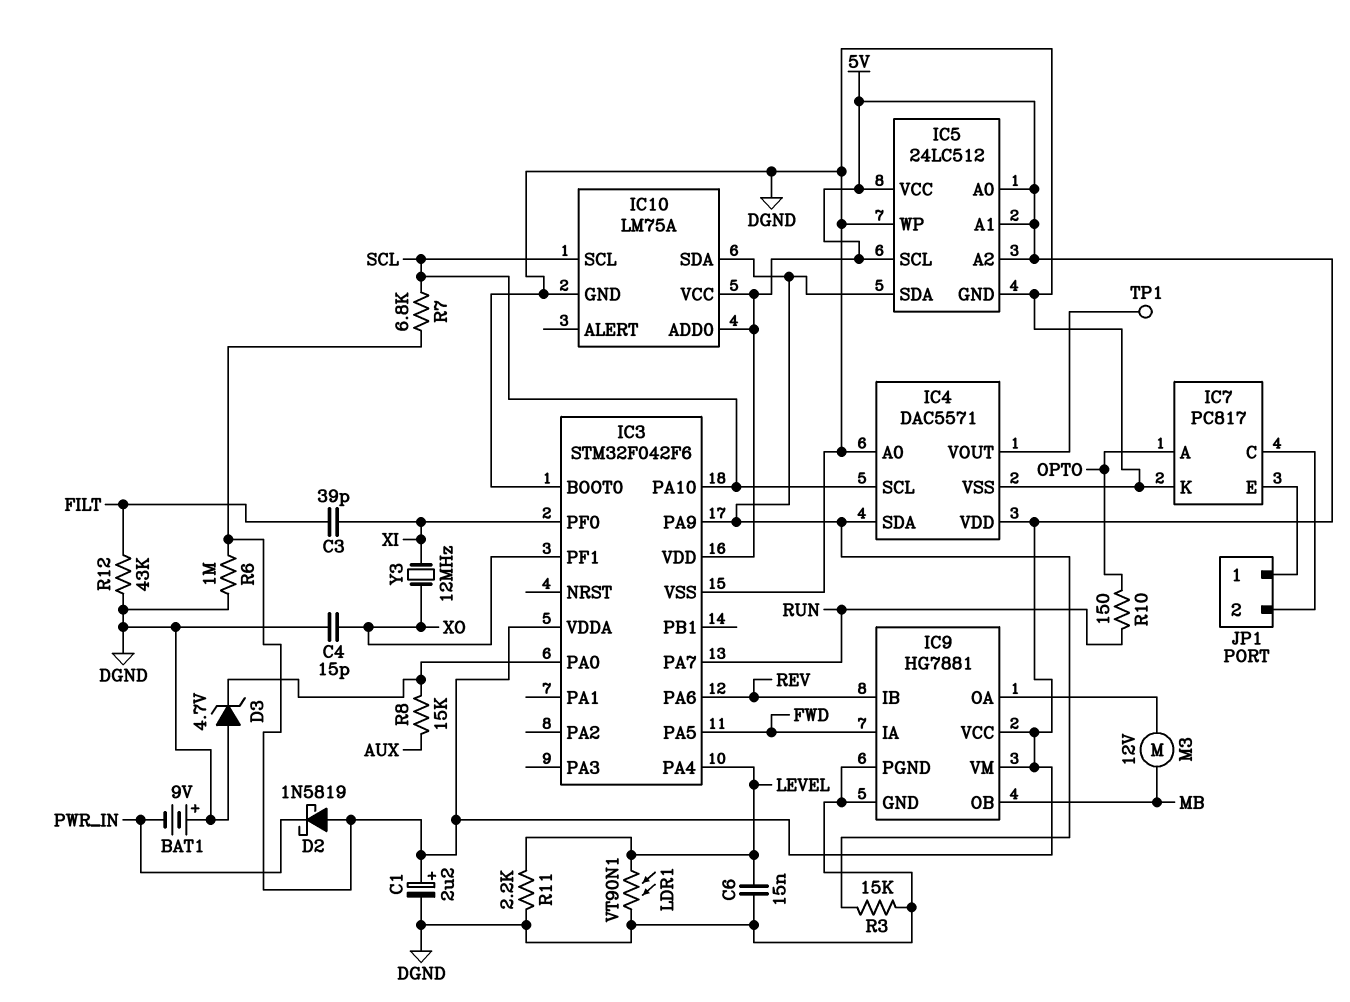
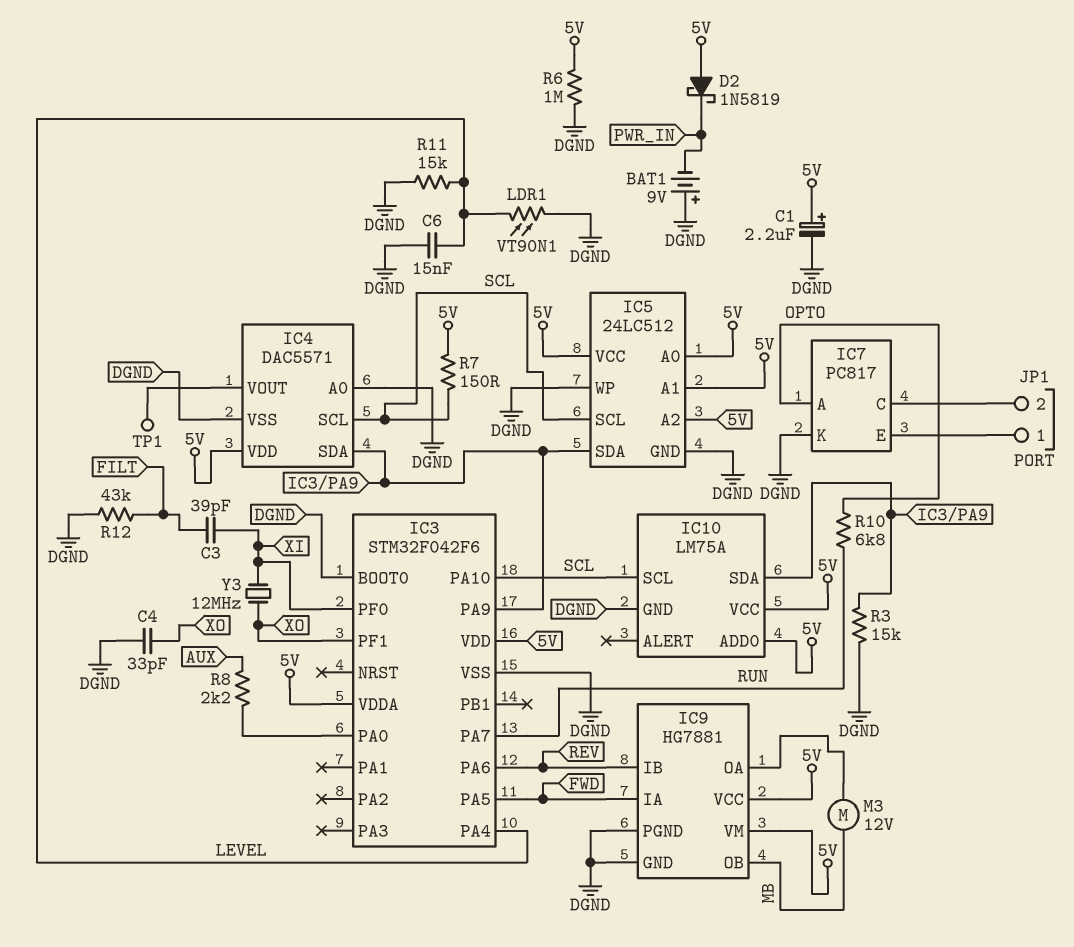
C4: 15pF (DGND, XO) -> 33pF (DGND, XO)
D3: zener 4.7V (A DGND, K IC3/PA0) -> none
IC5 pin SCL: 5V -> SCL
R7: 6.8k (5V, SCL) -> 150 (5V, SCL)
R8: 15k (AUX, IC3/PA0) -> 2.2k (AUX, IC3/PA0)
R10: 150 (OPTO, RUN) -> 6.8k (OPTO, RUN)
R11: 2.2k (DGND, LEVEL) -> 15k (DGND, LEVEL)

